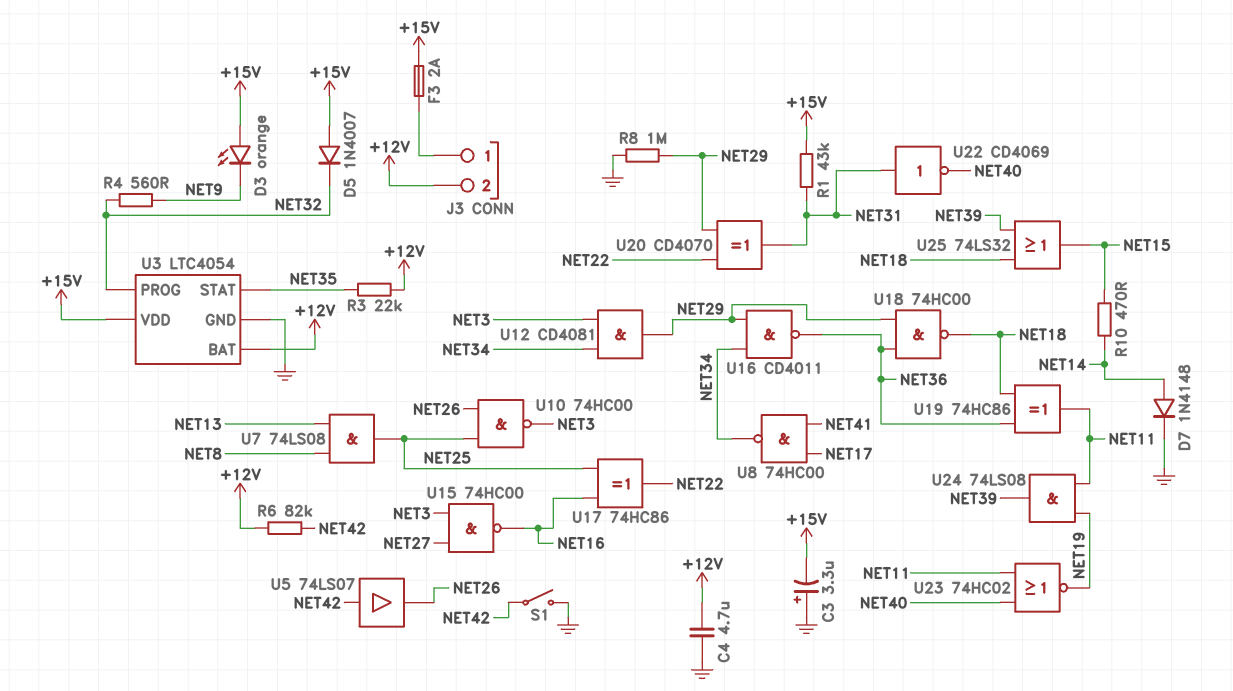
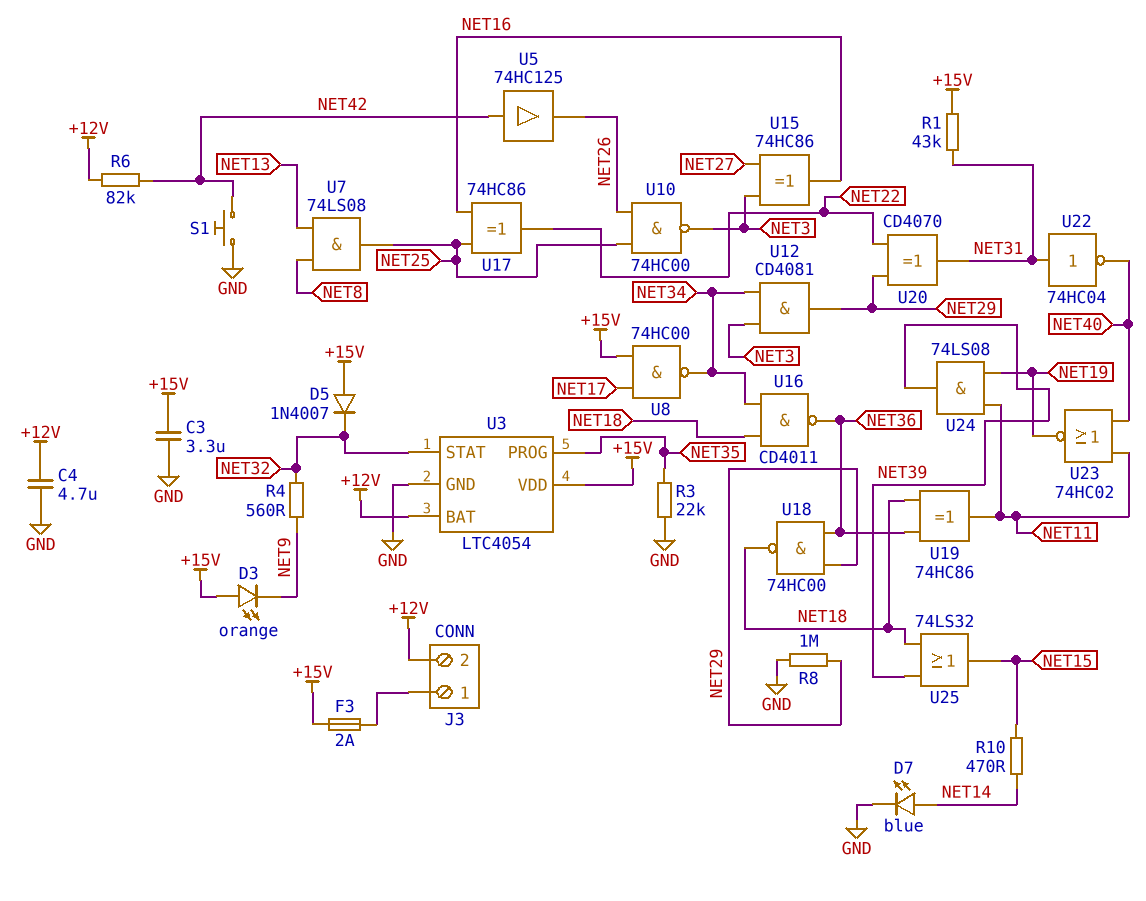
C3: 3.3uF (plus GND, minus +15V) -> 3.3uF (+15V, GND)
D7: diode 1N4148 (A NET14, K GND) -> LED blue (A NET14, K GND)
R3: 22k (+12V, NET35) -> 22k (GND, NET35)
S1: switch (GND, NET42) -> button (GND, NET42)
U3 pin PROG: NET32 -> NET35
U3 pin STAT: NET35 -> NET32
U5: buffer 74LS07 (in NET42, out NET26) -> buffer 74HC125 (in NET42, out NET26)
U8: NAND 74HC00 (in NET17, in NET41, out NET34) -> NAND 74HC00 (in +15V, in NET17, out NET34)
U15: NAND 74HC00 (in NET3, in NET27, out NET16) -> XOR 74HC86 (in NET3, in NET27, out NET16)
U16: NAND CD4011 (in NET29, in NET34, out NET36) -> NAND CD4011 (in NET18, in NET34, out NET36)
U22: NOT CD4069 (in NET31, out NET40) -> NOT 74HC04 (in NET31, out NET40)

